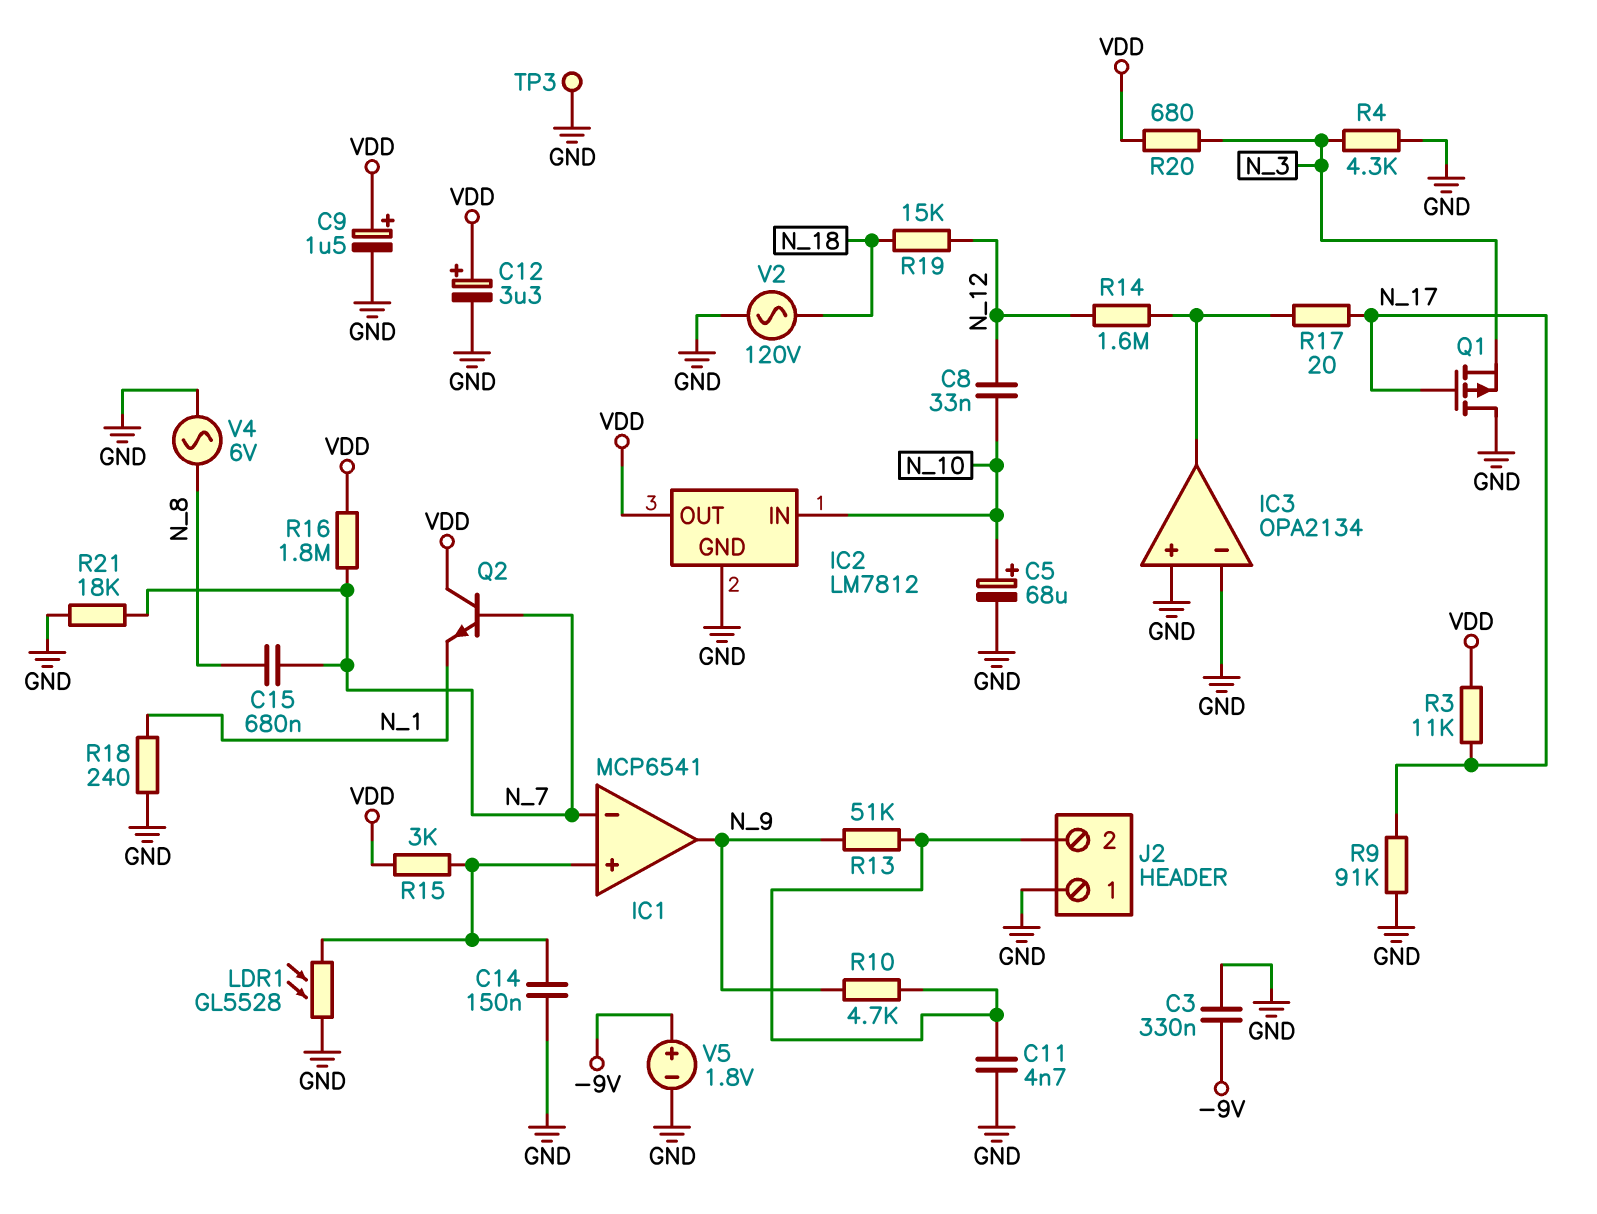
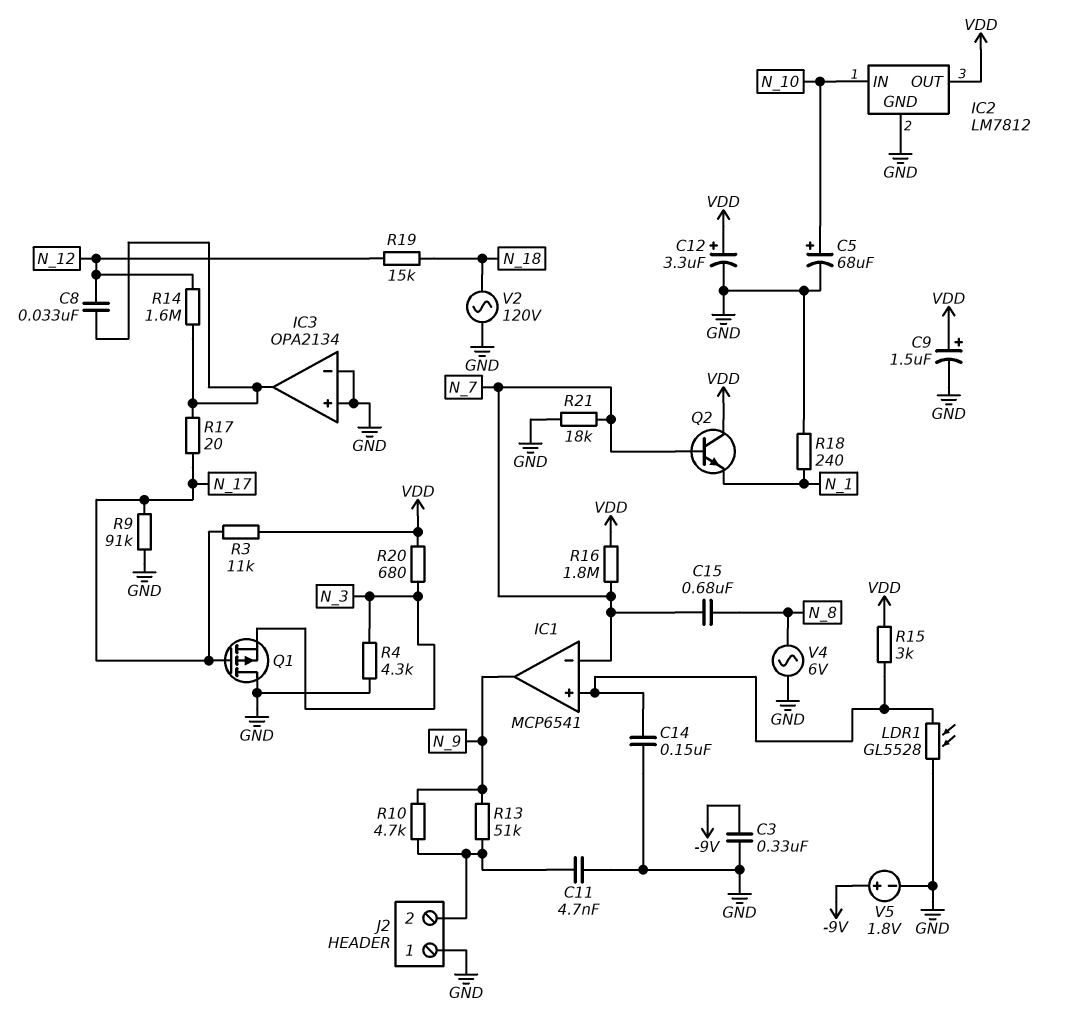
C8: 33nF (N_10, N_12) -> 33nF (IC3/out, N_12)
TP3: test point (GND) -> none

